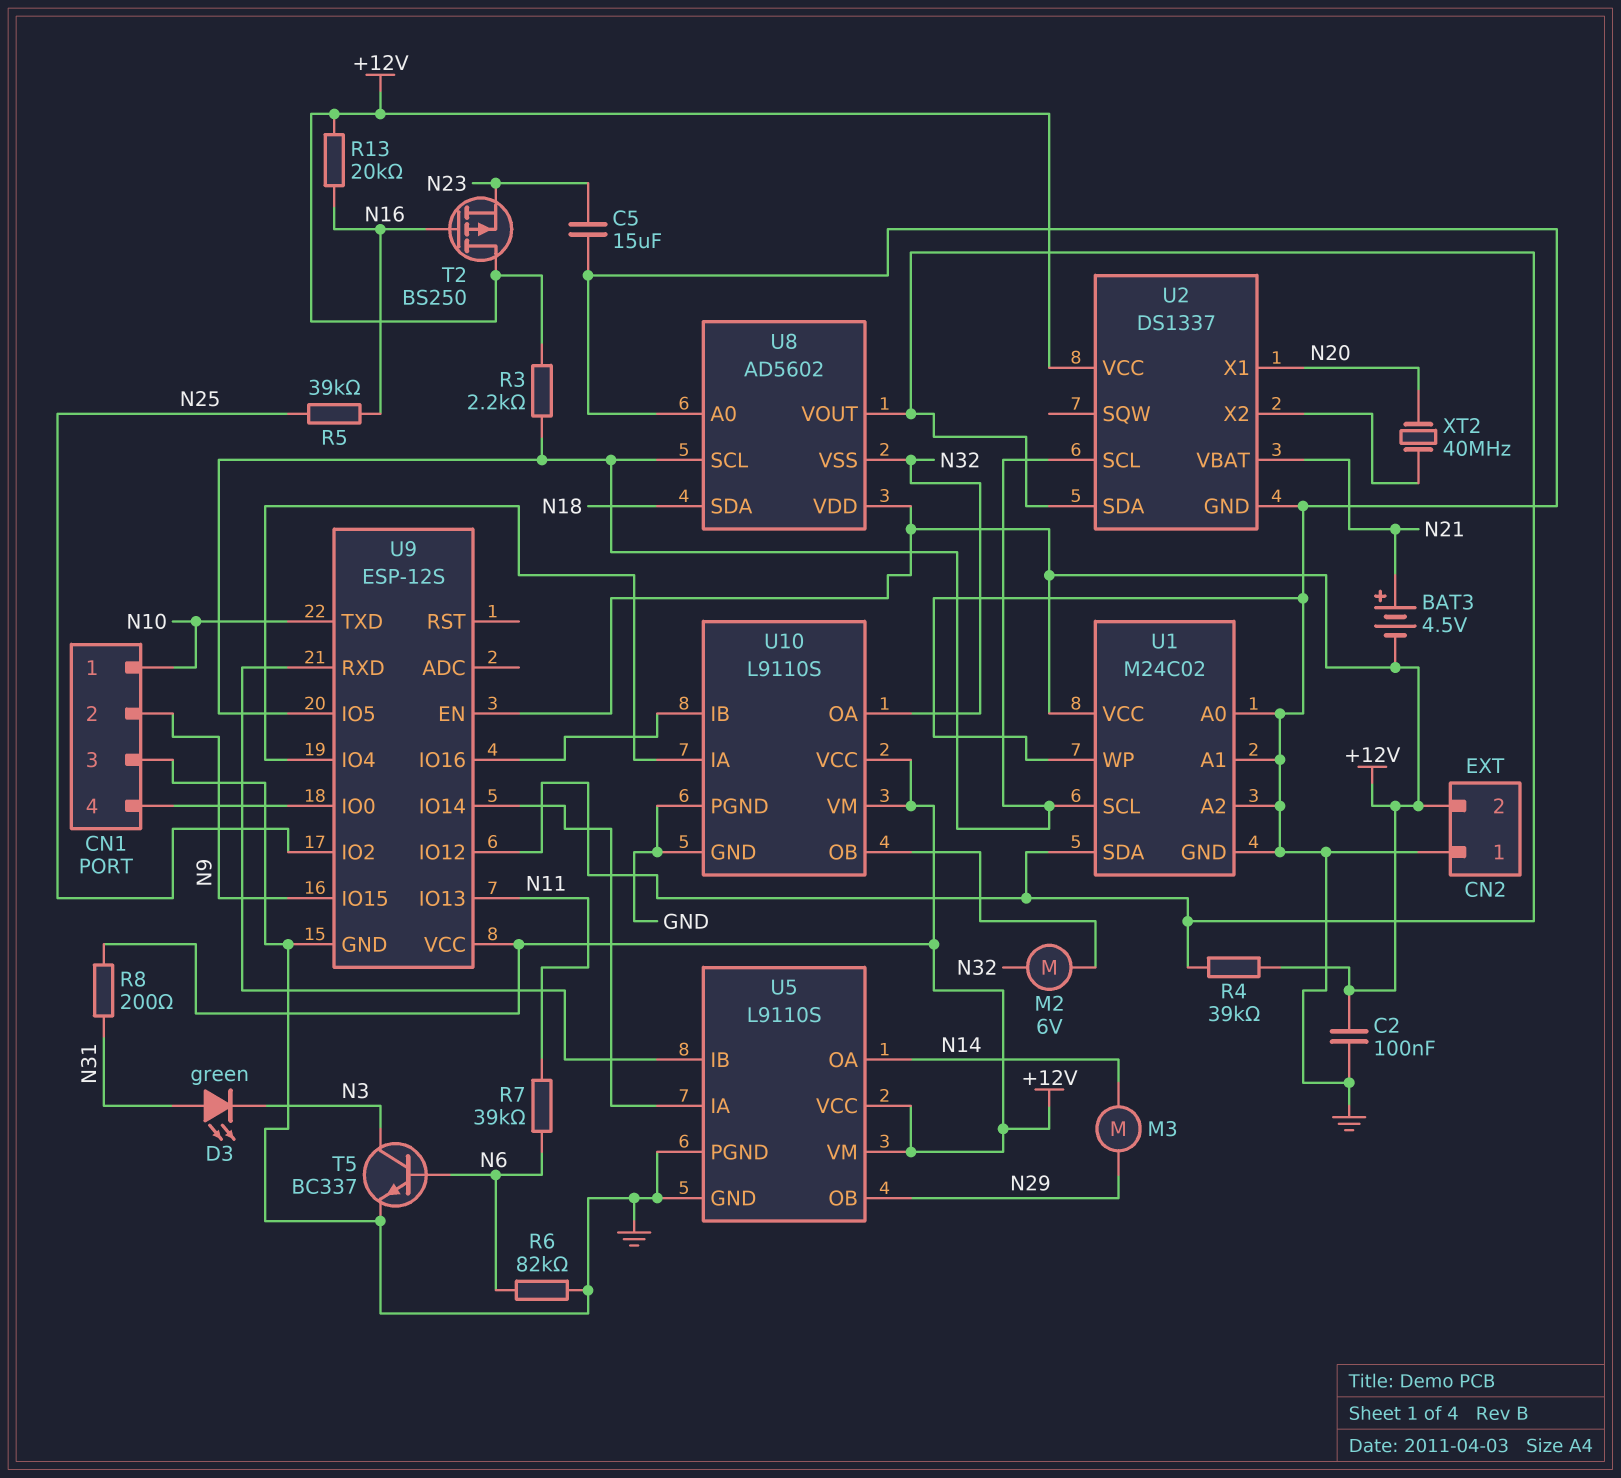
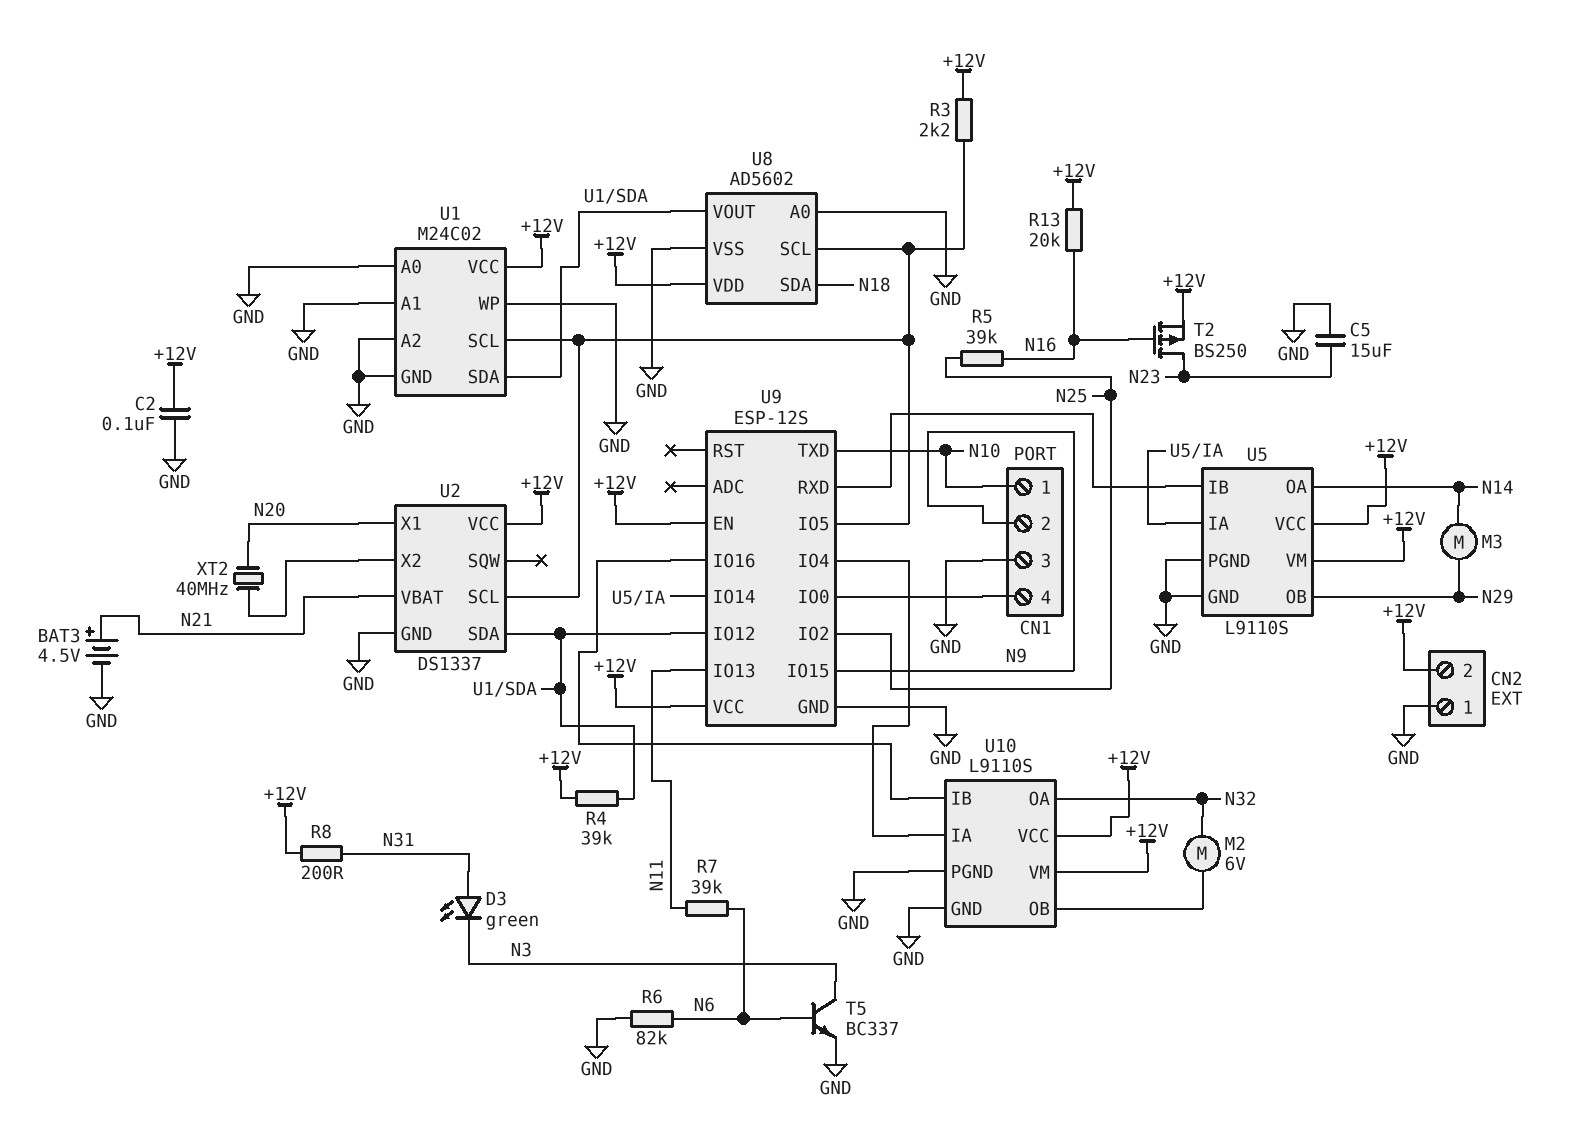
BAT3: 4.5V (plus N21, minus +12V) -> 4.5V (plus N21, minus GND)
T2: PMOS BS250 (G N16, D +12V, S N23) -> PMOS BS250 (G N16, D N23, S +12V)
U8 pin VSS: N32 -> GND

